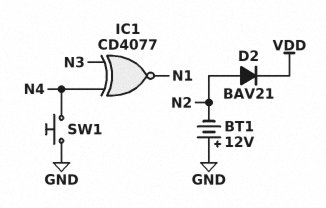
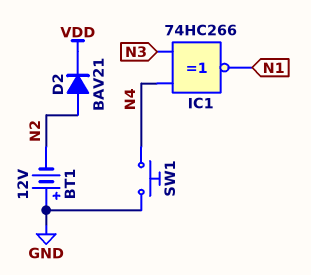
IC1: XNOR CD4077 (in N3, in N4, out N1) -> XNOR 74HC266 (in N3, in N4, out N1)

